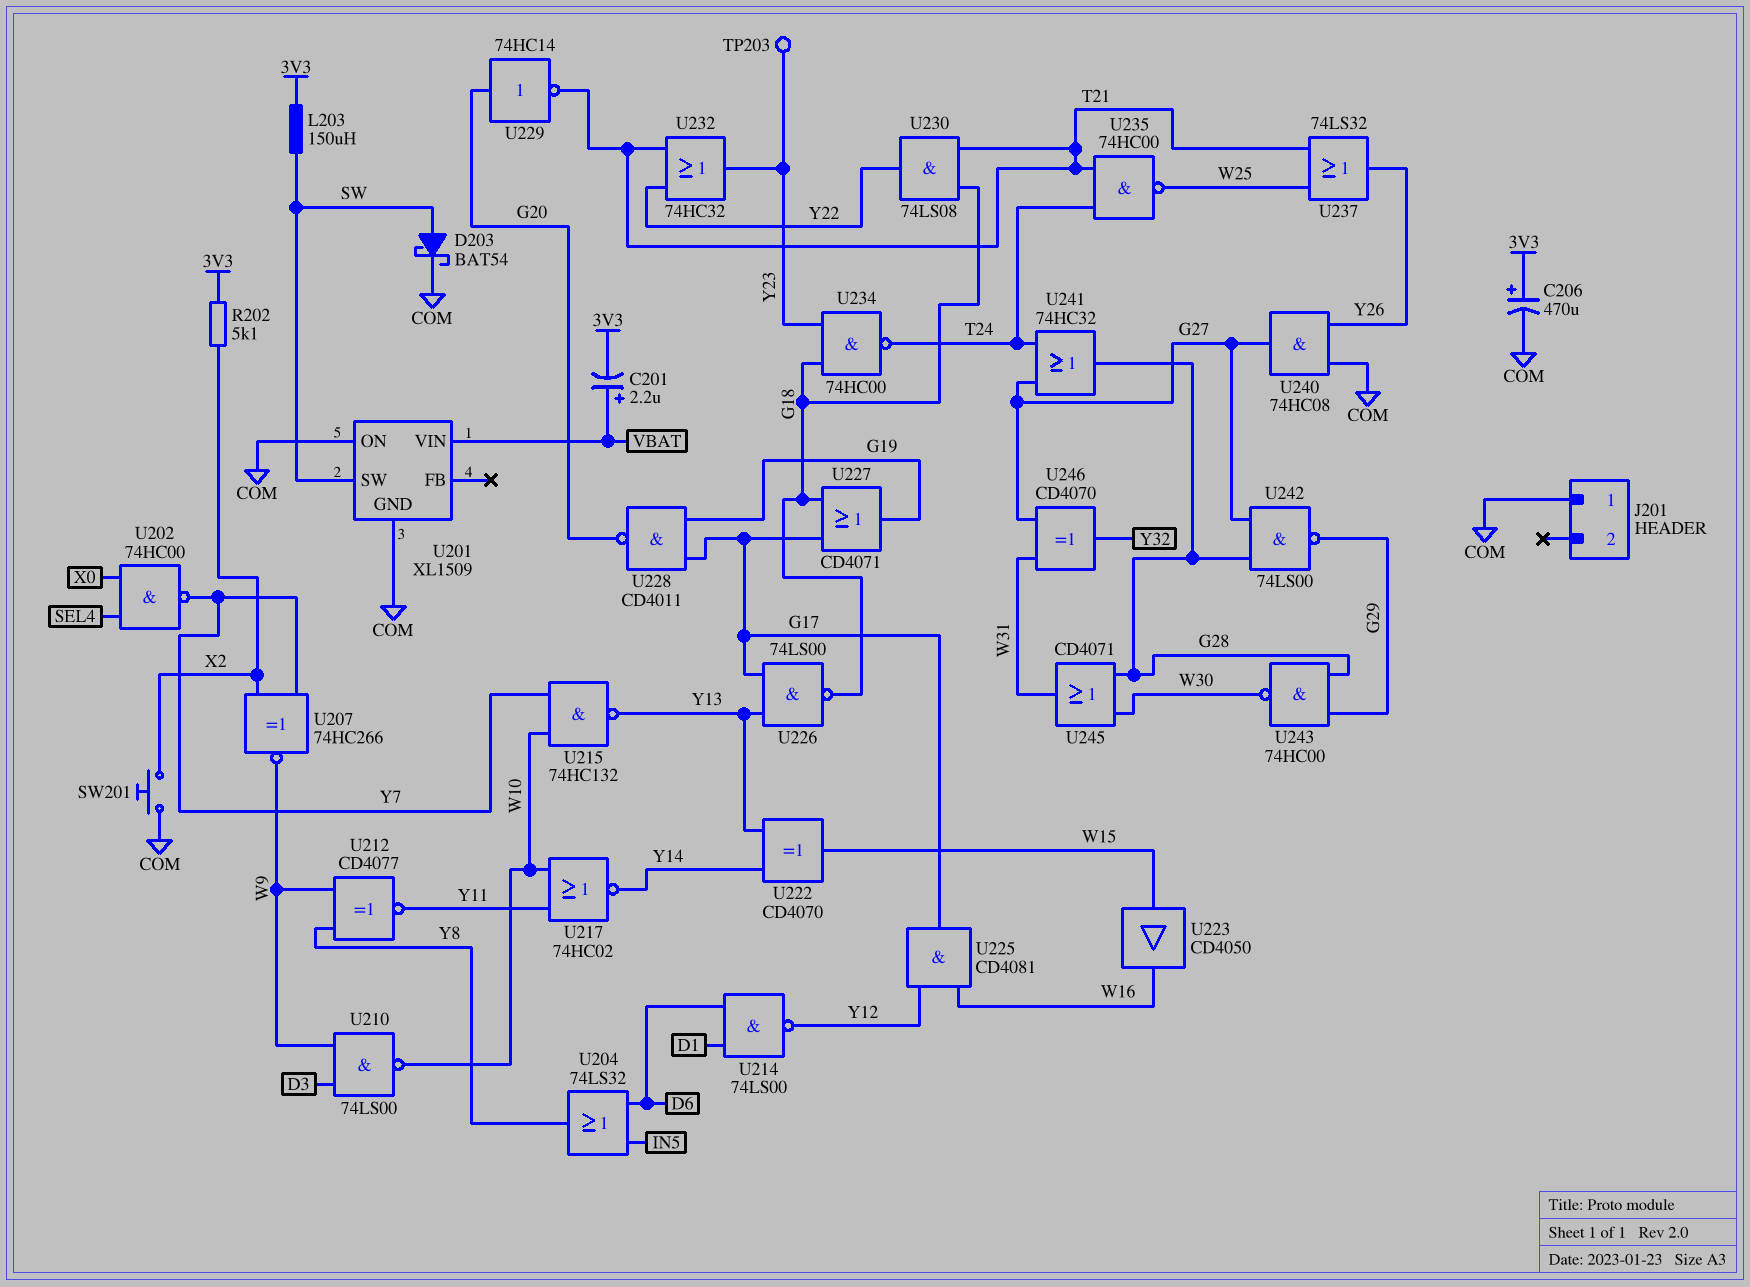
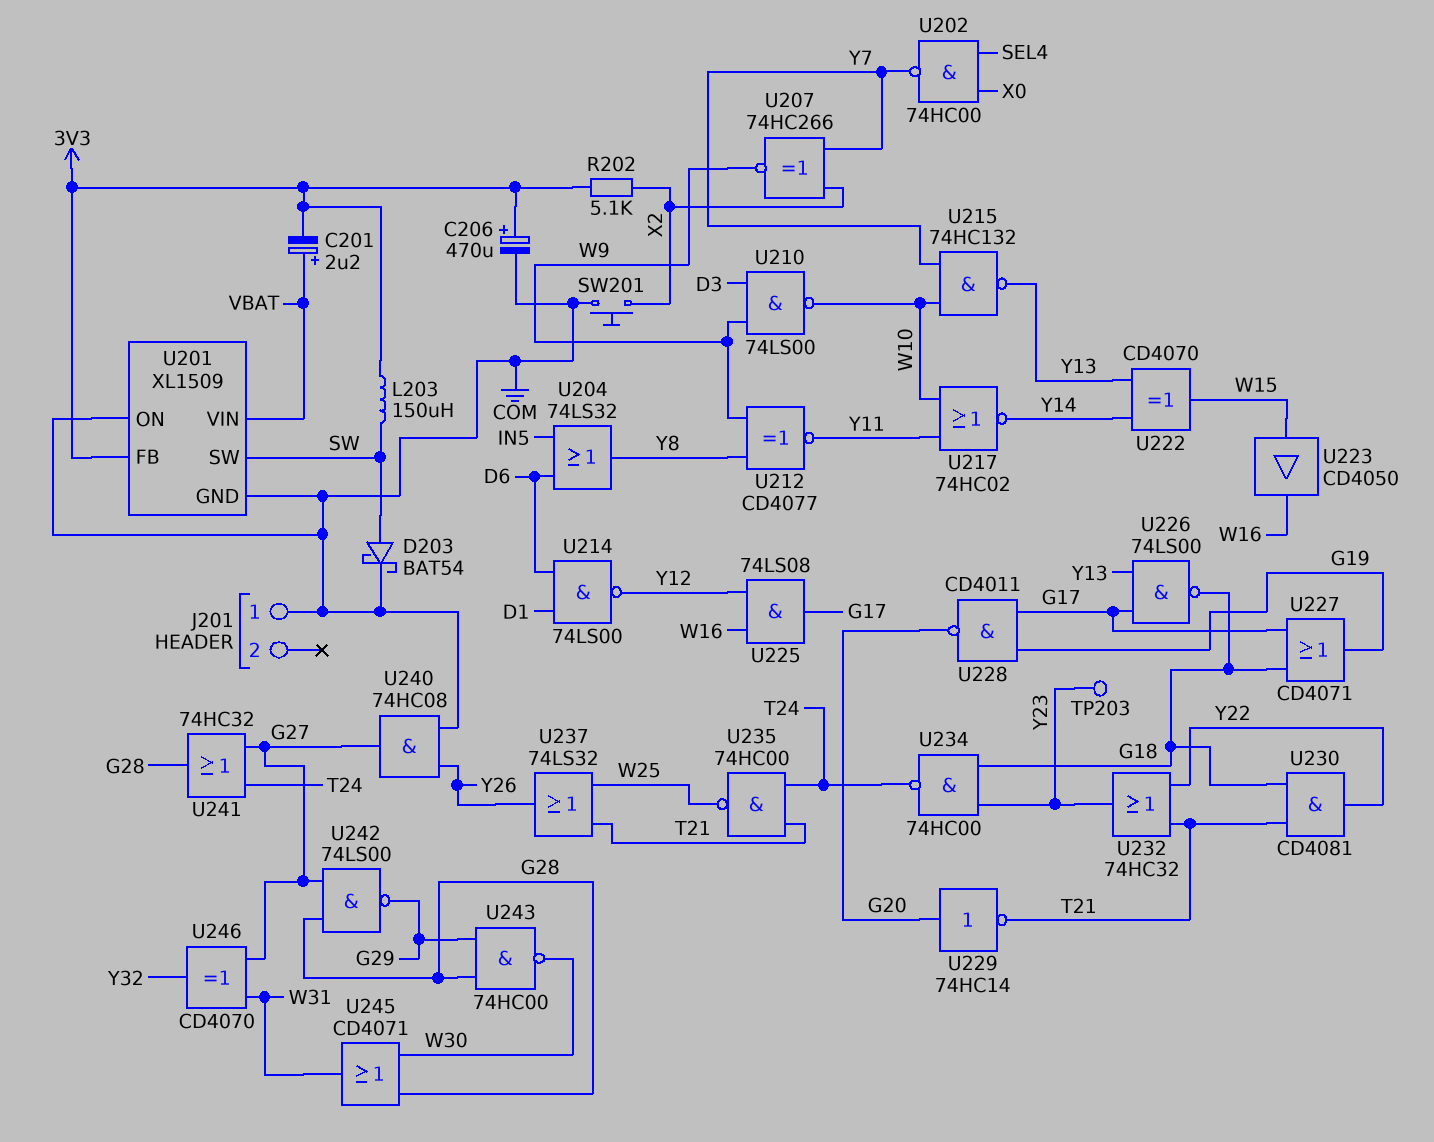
U201 pin FB: none -> 3V3
U225: AND CD4081 (in W16, in Y12, out G17) -> AND 74LS08 (in W16, in Y12, out G17)
U230: AND 74LS08 (in G18, in T21, out Y22) -> AND CD4081 (in G18, in T21, out Y22)

